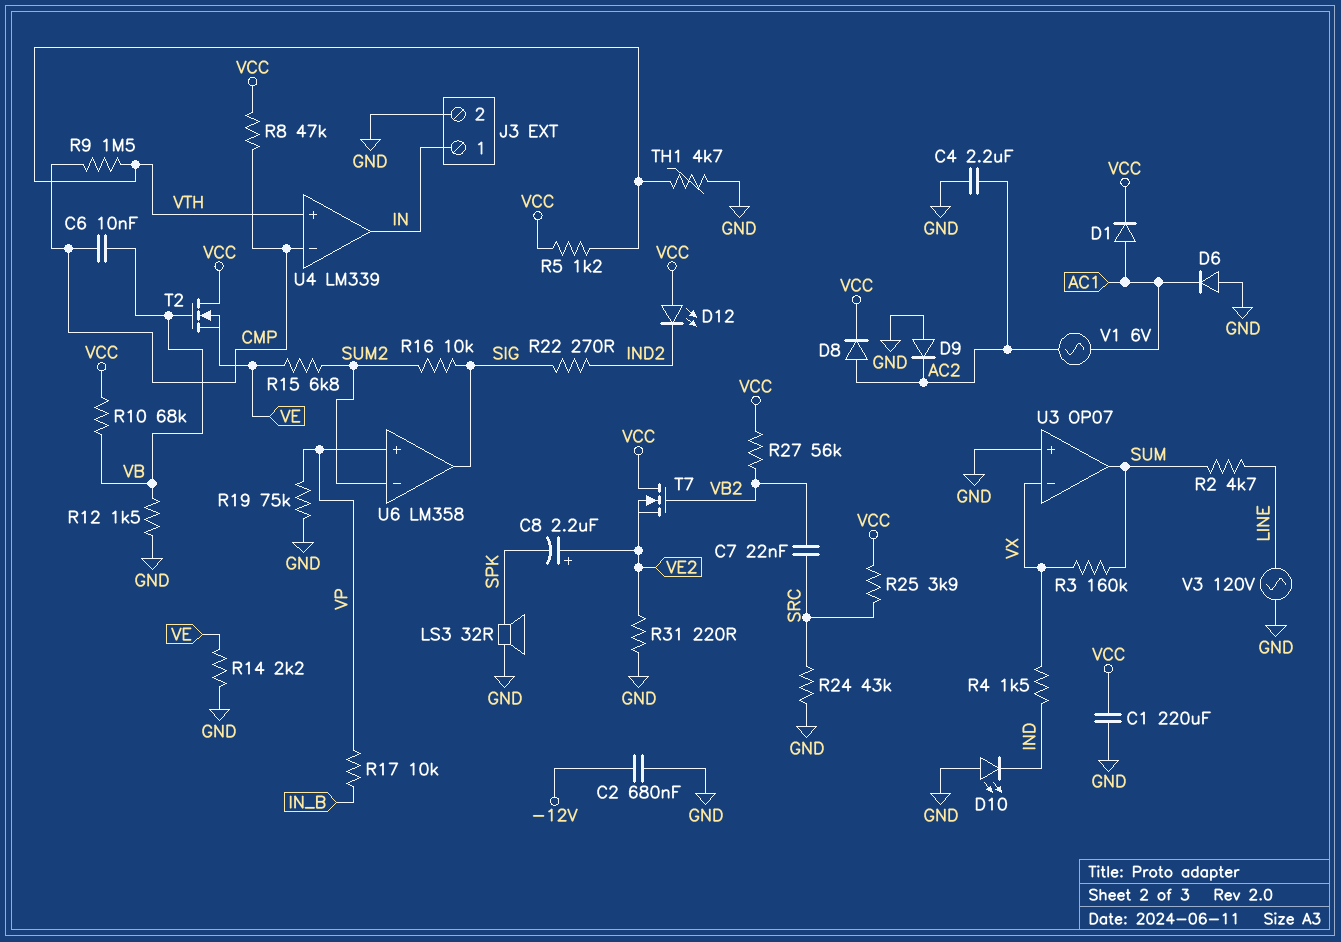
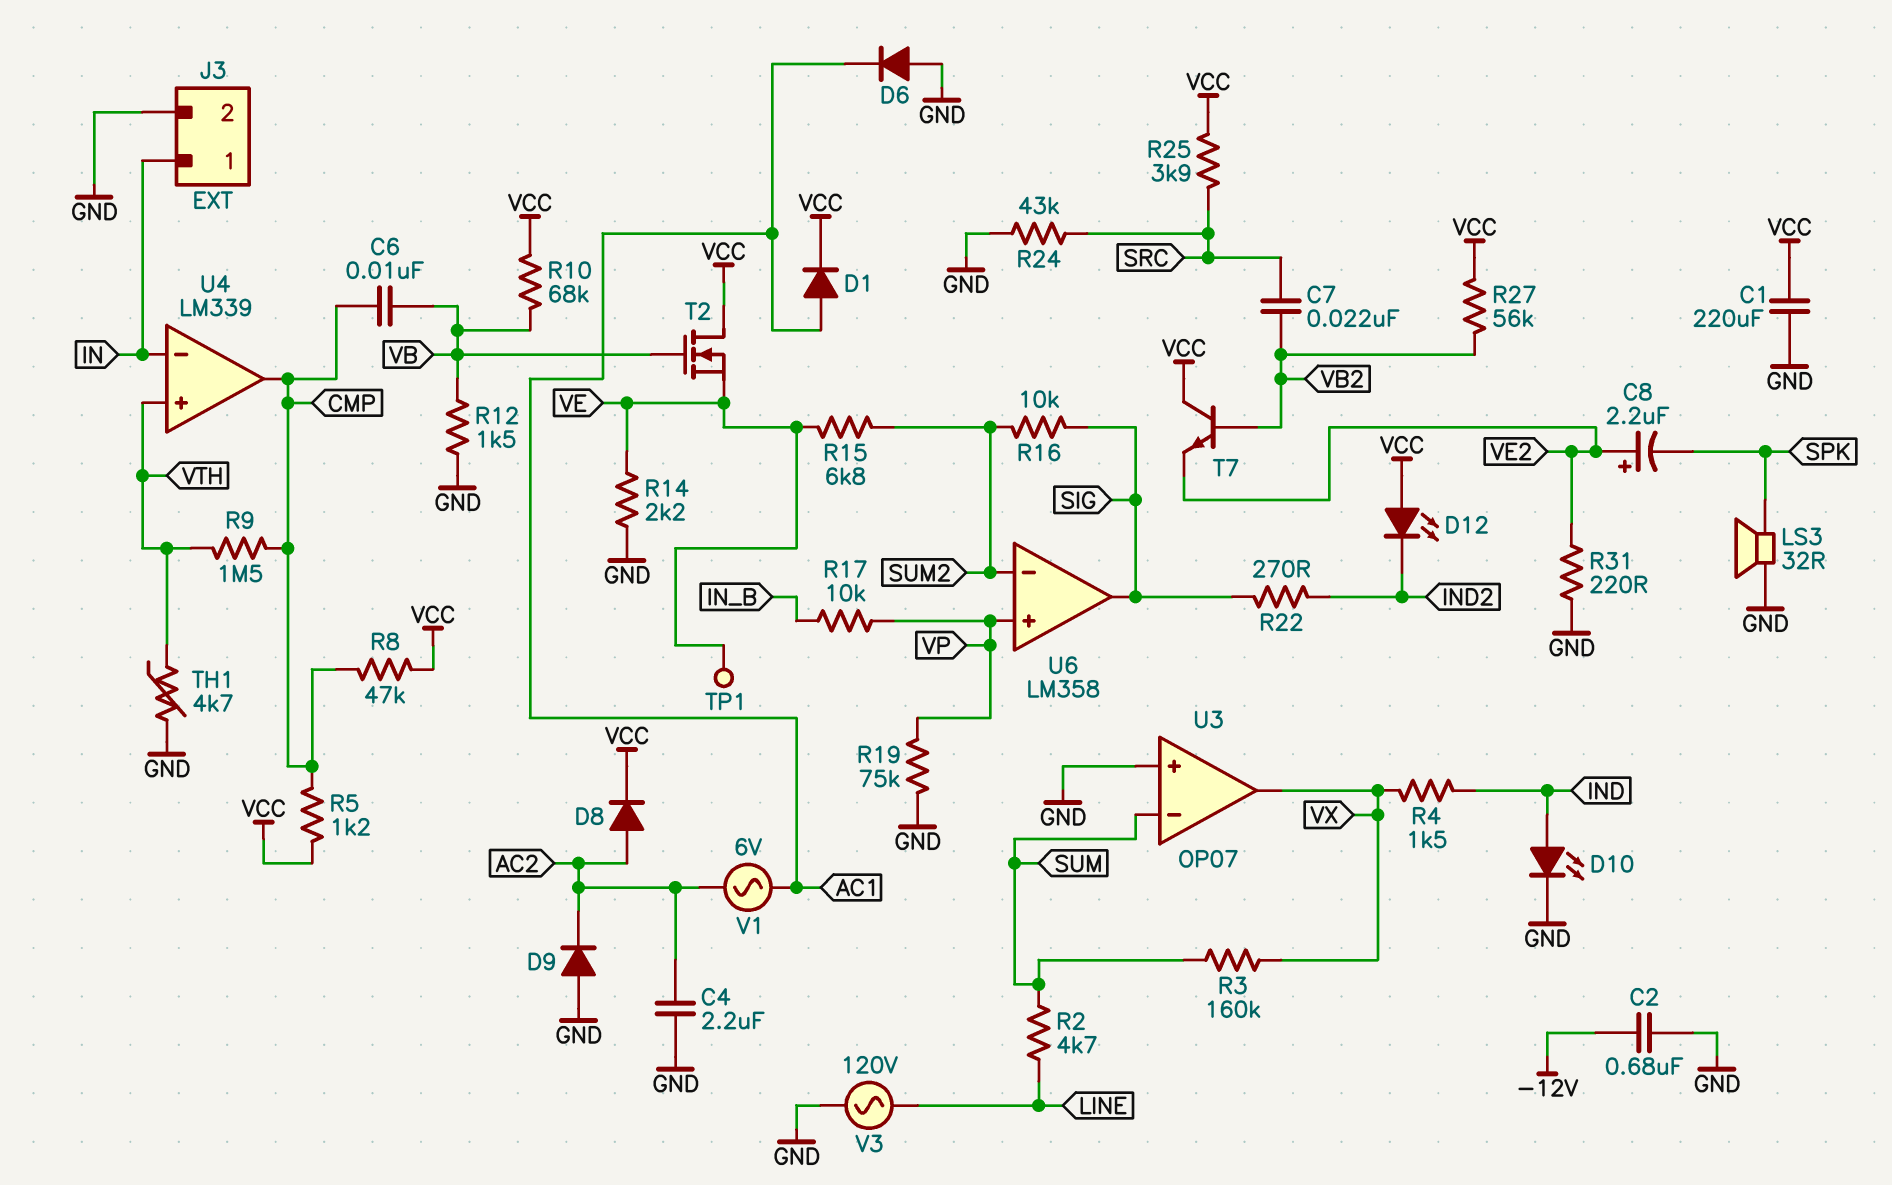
D10: LED (A GND, K IND) -> LED (A IND, K GND)
R5: 1.2k (VCC, VTH) -> 1.2k (CMP, VCC)
T7: NMOS (G VB2, D VCC, S VE2) -> NPN (B VB2, C VCC, E VE2)
TP1: none -> test point (VE)
U3 pin in-: VX -> SUM
U3 pin out: SUM -> VX
U4 pin in-: CMP -> IN
U4 pin out: IN -> CMP

